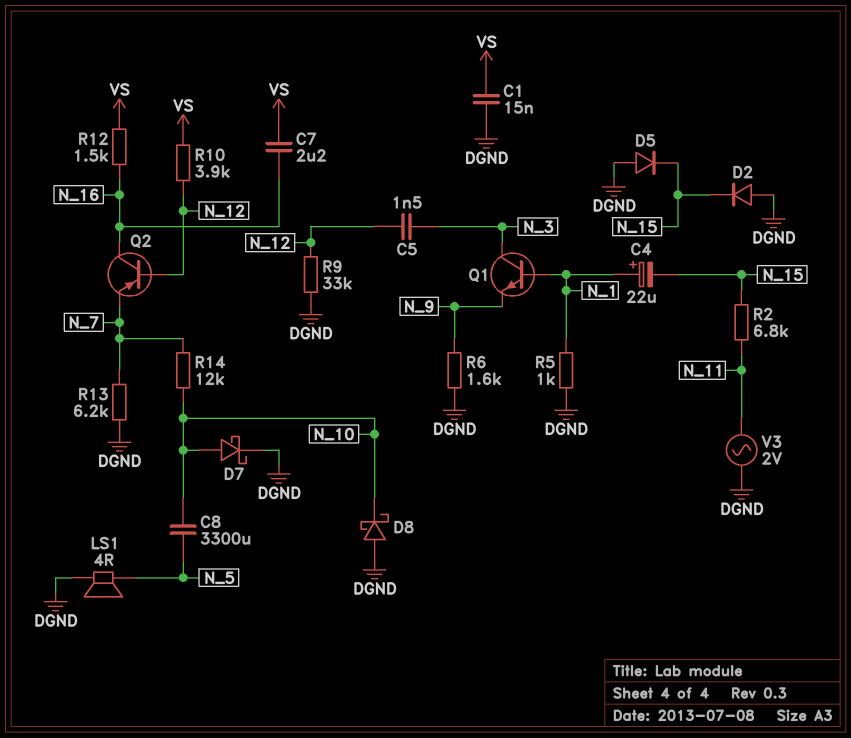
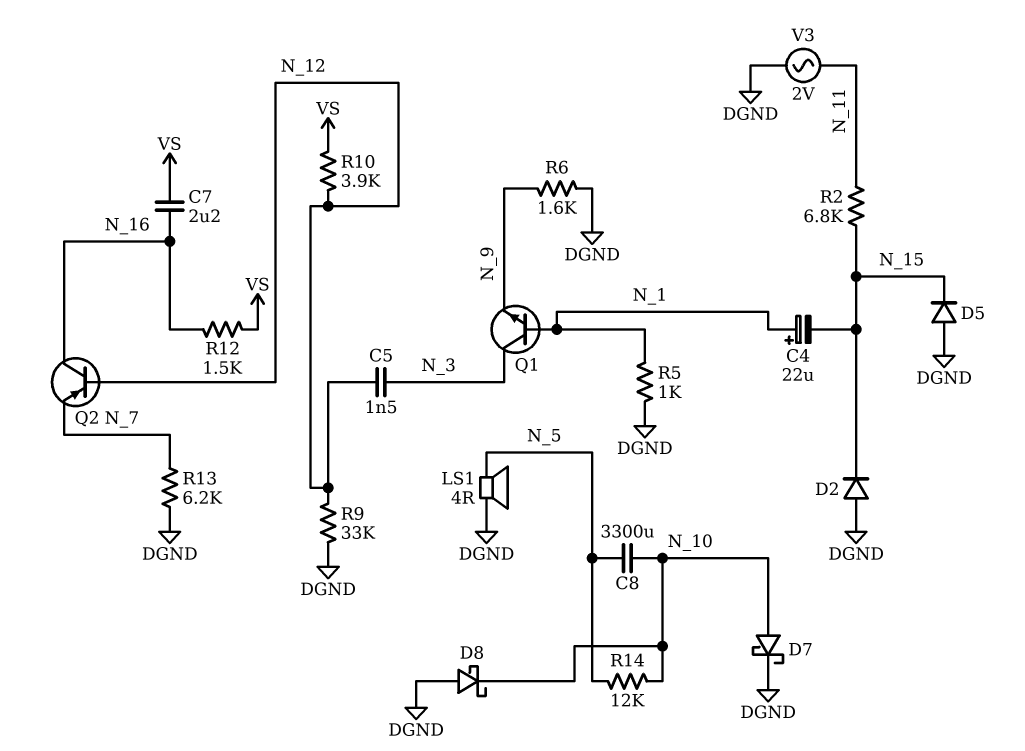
C1: 15nF (DGND, VS) -> none
R14: 12k (N_7, N_10) -> 12k (N_5, N_10)

